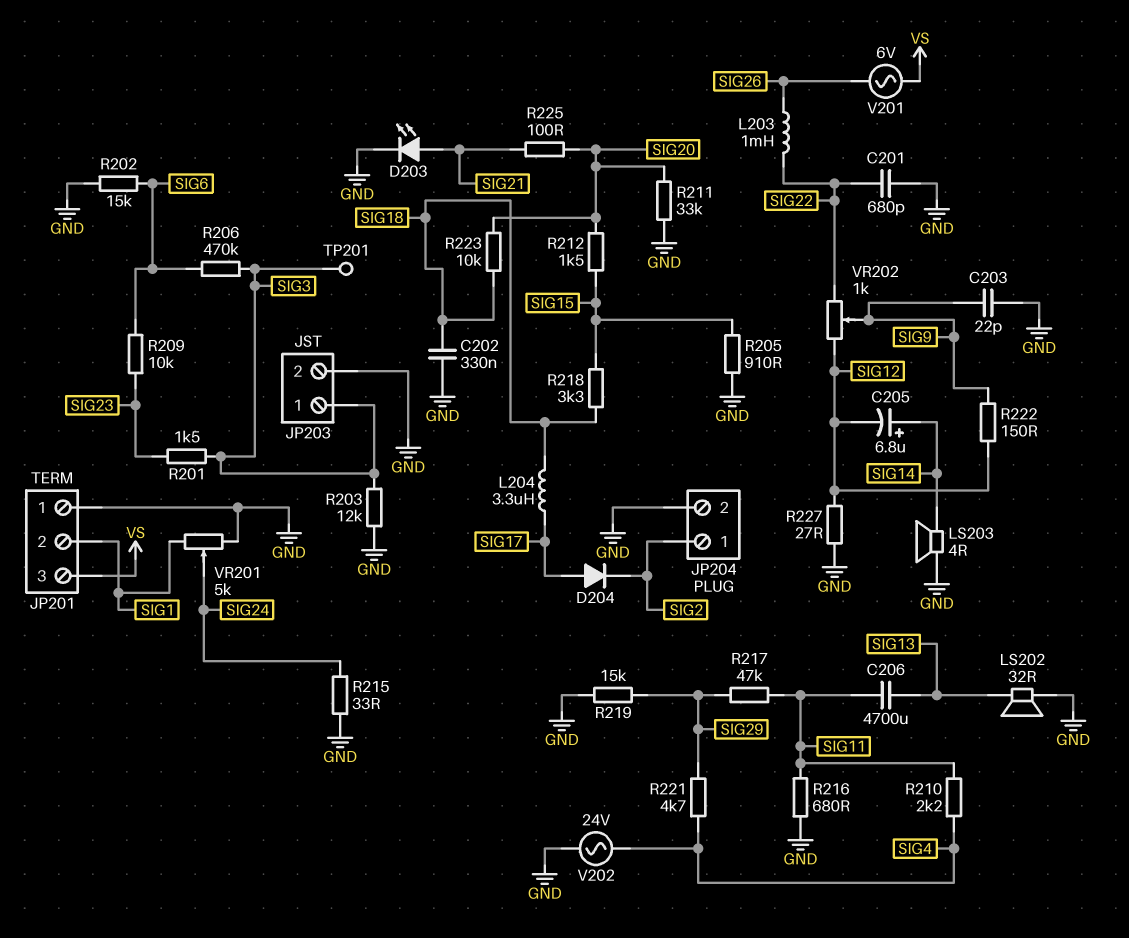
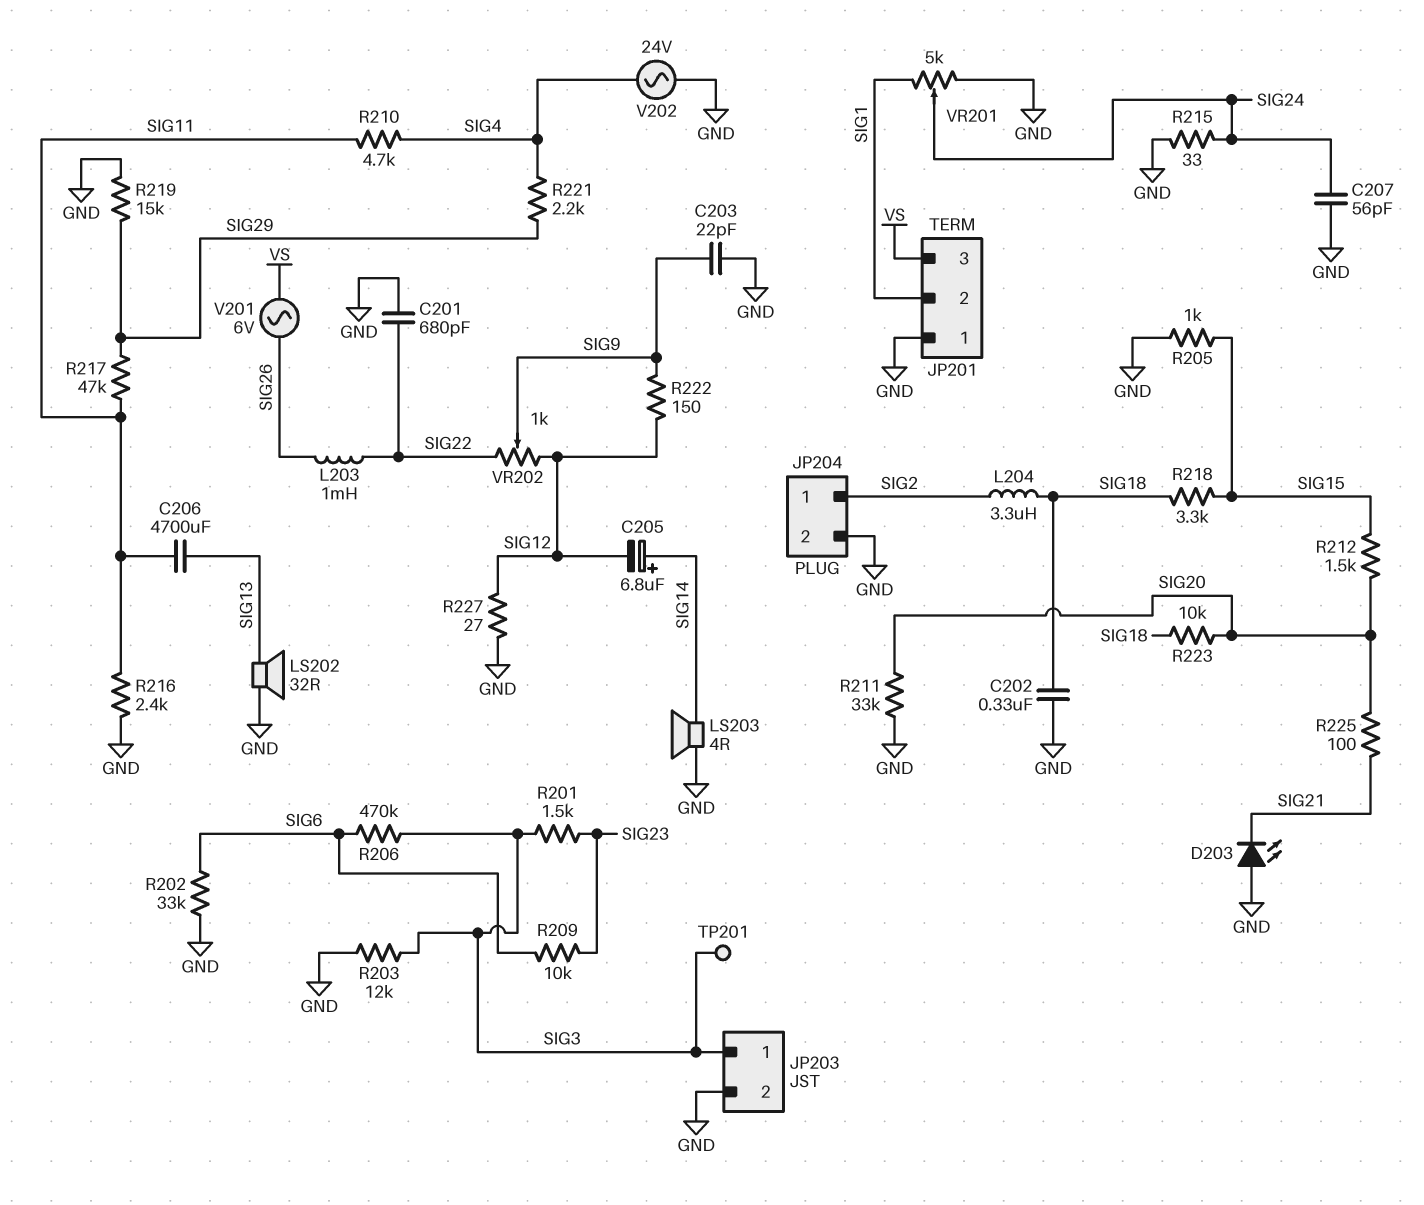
C207: none -> 56pF (GND, SIG24)
D203: LED (A SIG21, K GND) -> LED (A GND, K SIG21)
D204: diode (A SIG17, K SIG2) -> none
L204: 3.3uH (SIG17, SIG18) -> 3.3uH (SIG2, SIG18)
R202: 15k (GND, SIG6) -> 33k (GND, SIG6)
R205: 910 (GND, SIG15) -> 1k (GND, SIG15)
R210: 2.2k (SIG4, SIG11) -> 4.7k (SIG4, SIG11)
R216: 680 (GND, SIG11) -> 2.4k (GND, SIG11)
R221: 4.7k (SIG4, SIG29) -> 2.2k (SIG4, SIG29)

